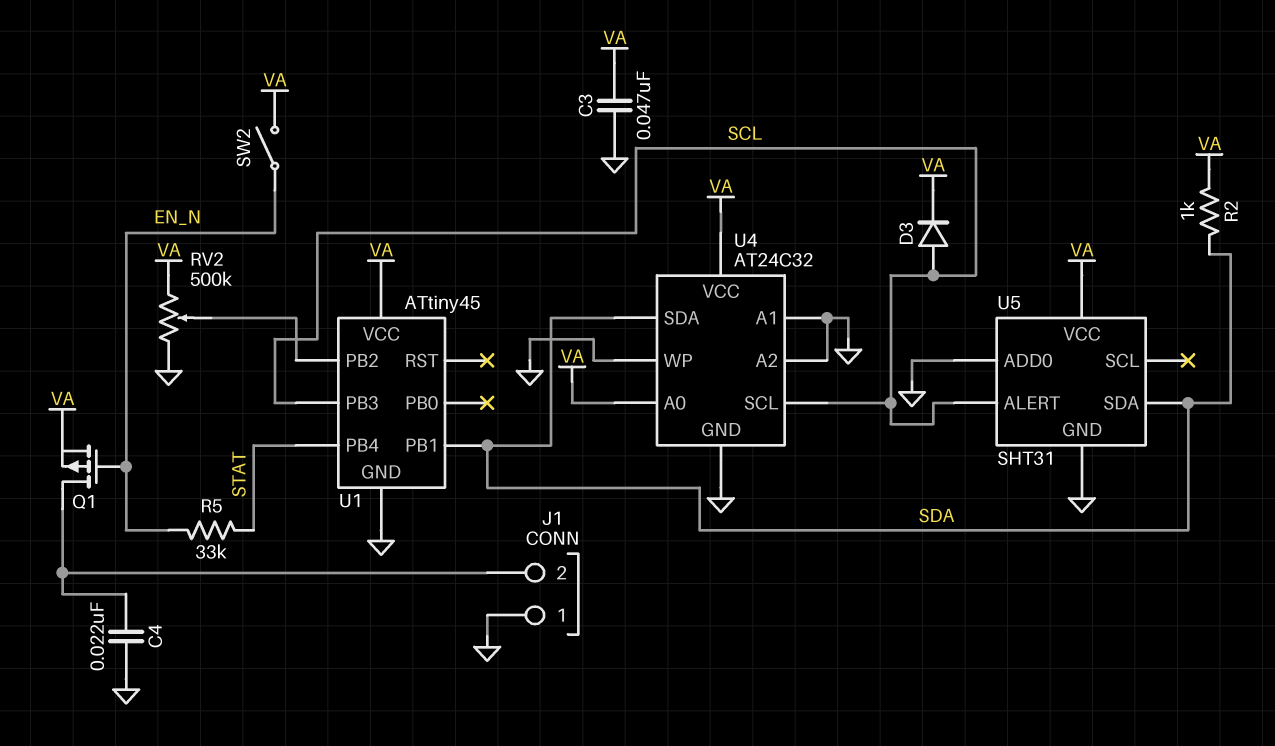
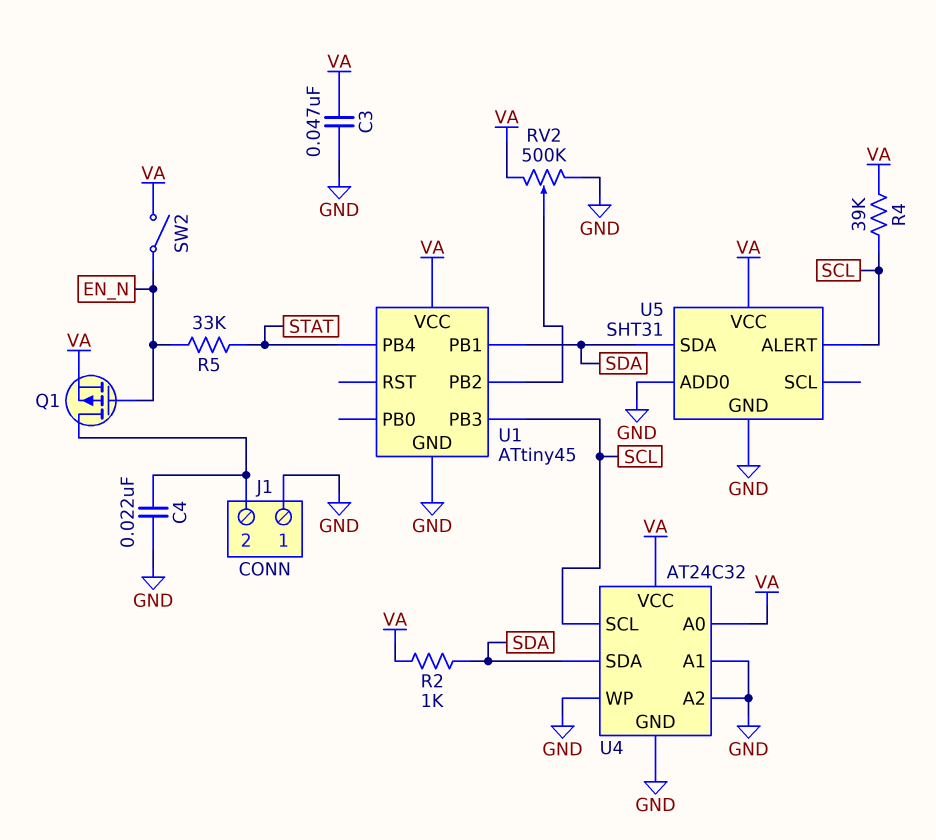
D3: diode (A SCL, K VA) -> none
R4: none -> 39k (SCL, VA)

